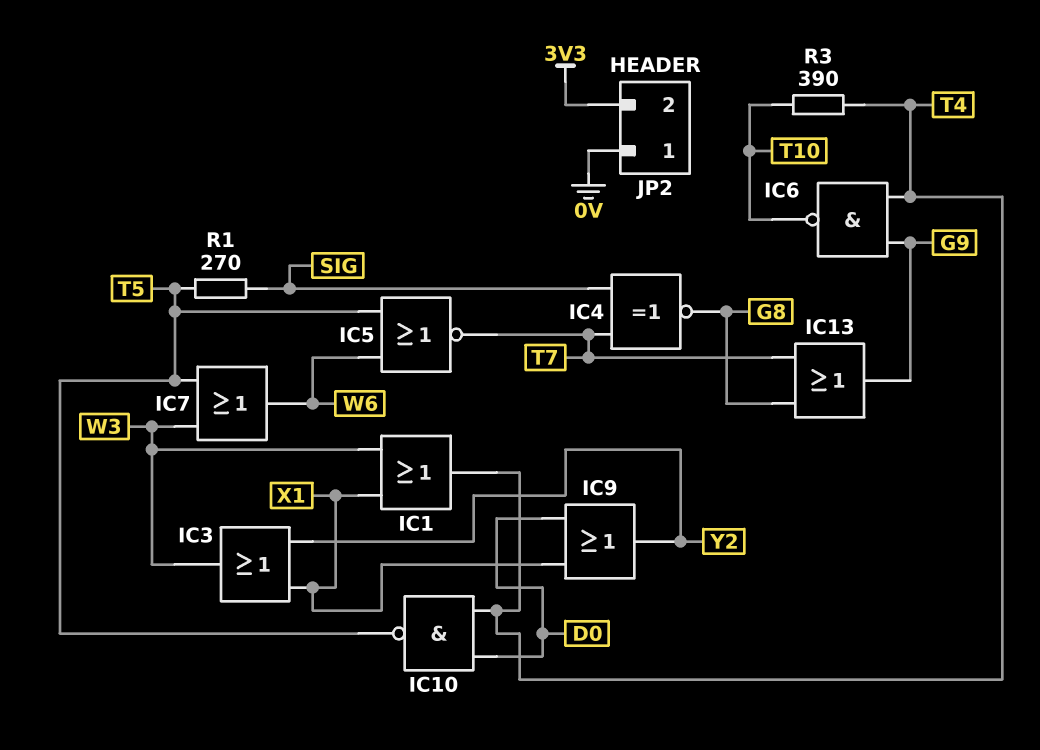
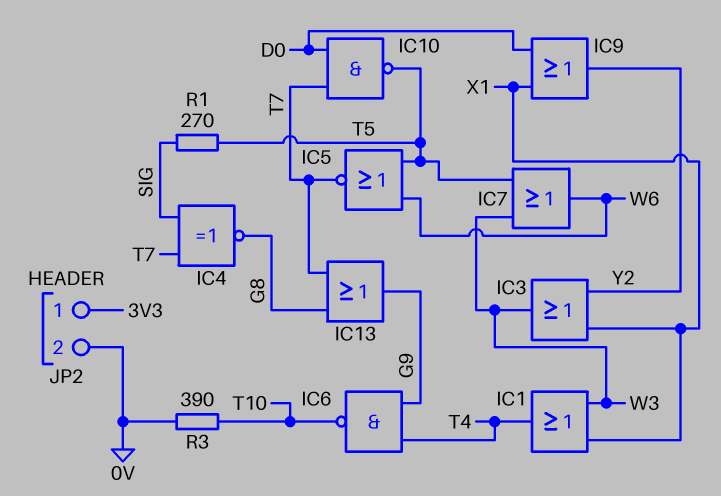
IC10: NAND (in D0, in T4, out T5) -> NAND (in D0, in T7, out T5)
JP2 pin 1: 0V -> 3V3
JP2 pin 2: 3V3 -> 0V
R3: 390 (T4, T10) -> 390 (0V, T10)

